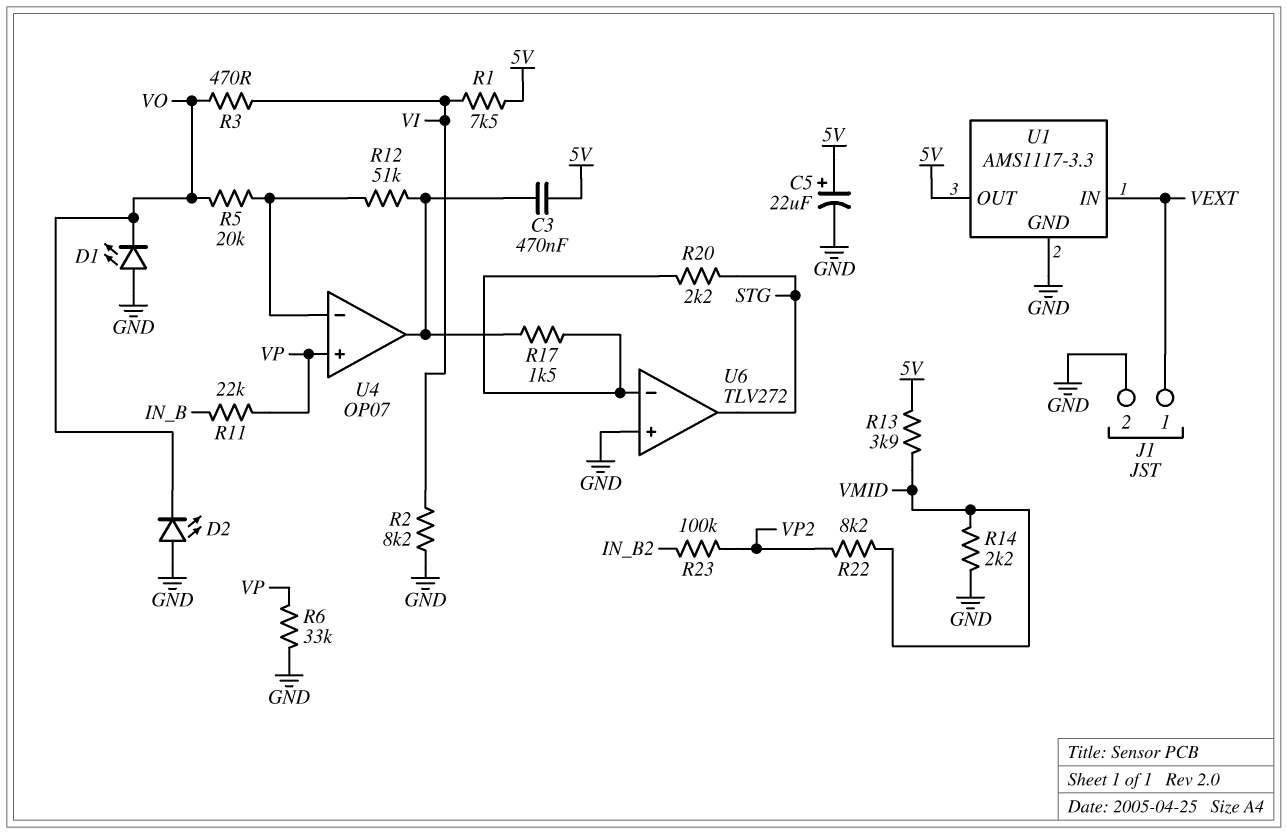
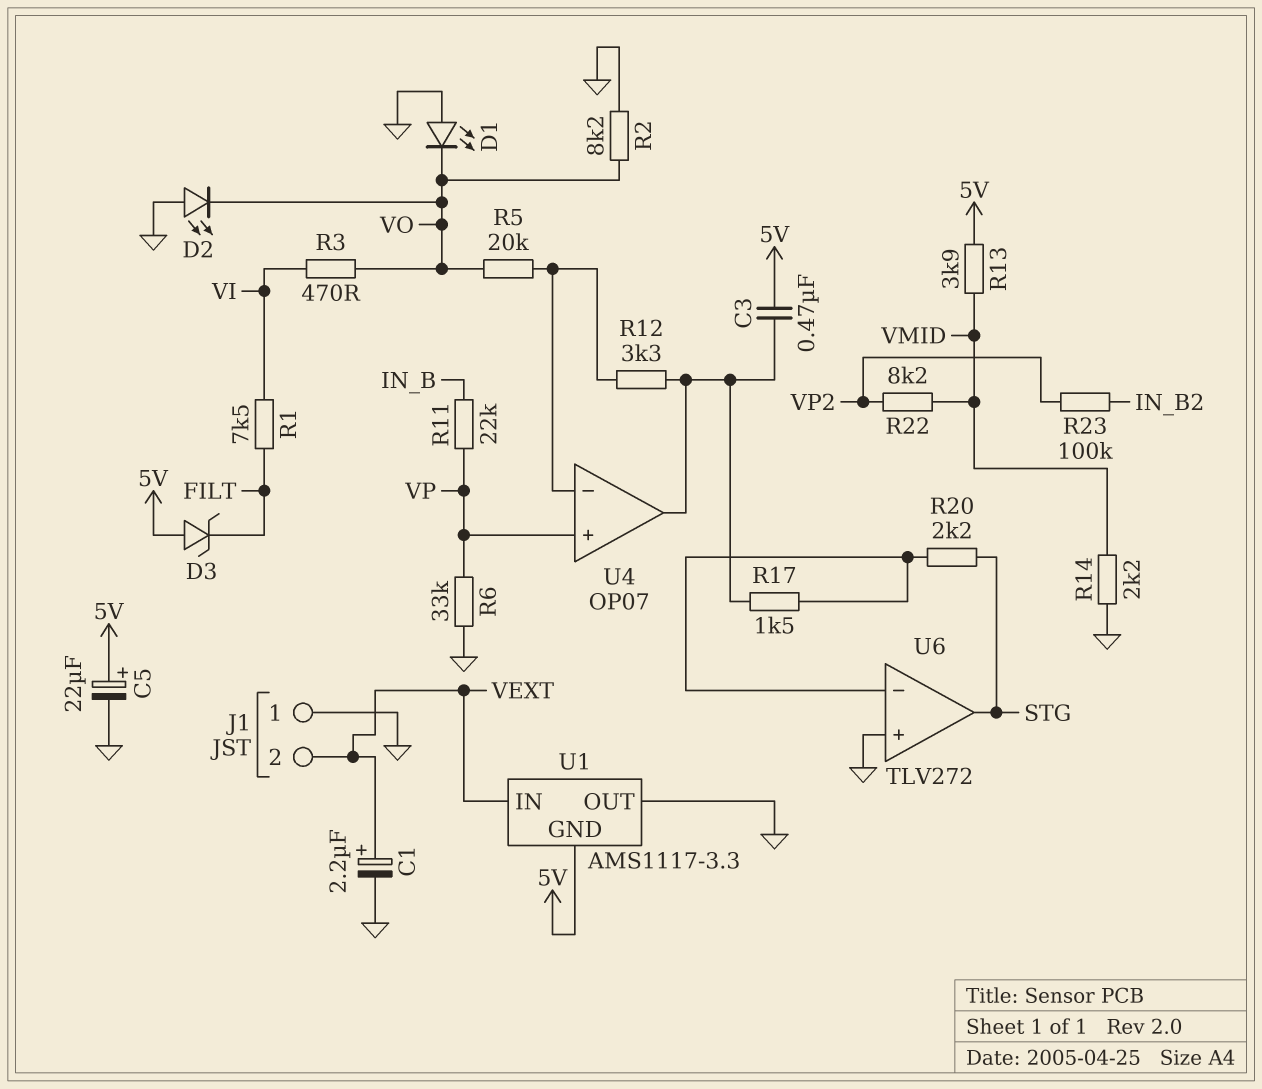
C1: none -> 2.2uF (plus VEXT, minus GND)
D3: none -> zener (A 5V, K FILT)
J1 pin 1: VEXT -> GND
J1 pin 2: GND -> VEXT
R1: 7.5k (5V, VI) -> 7.5k (FILT, VI)
R2: 8.2k (GND, VI) -> 8.2k (GND, VO)
R12: 51k (U4/in-, U4/out) -> 3.3k (U4/in-, U4/out)
U1 pin GND: GND -> 5V
U1 pin OUT: 5V -> GND

